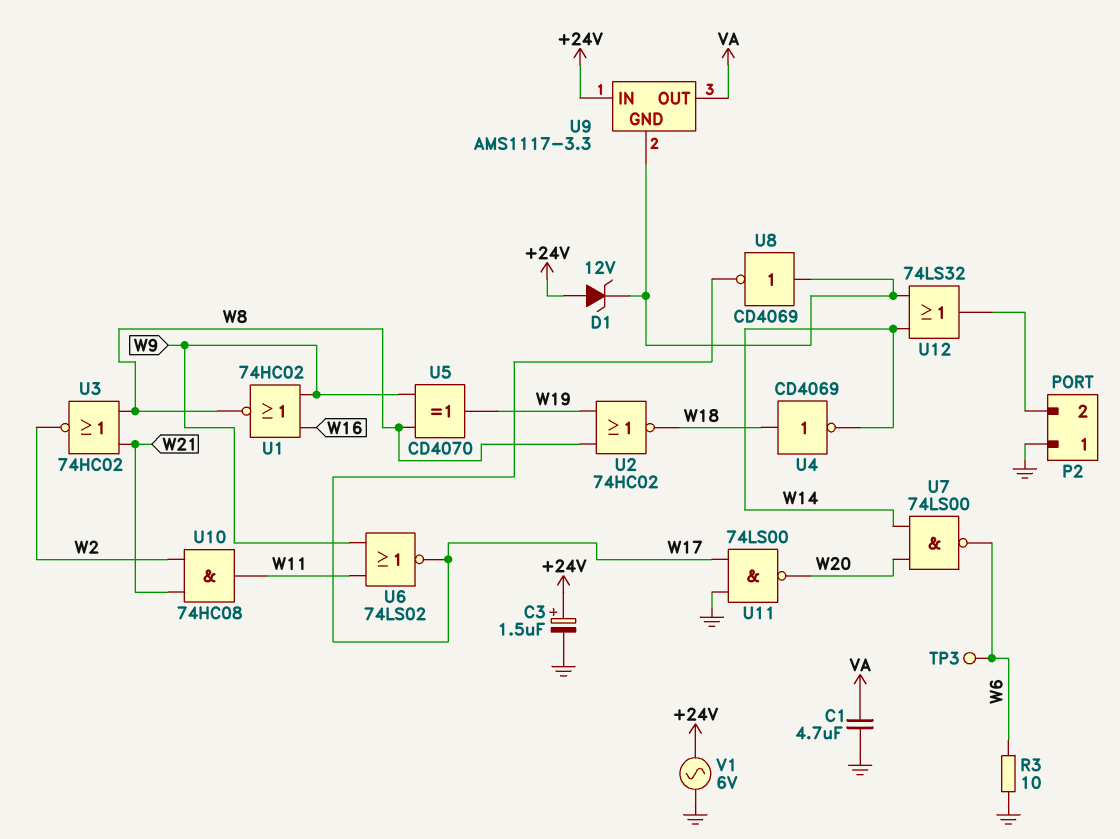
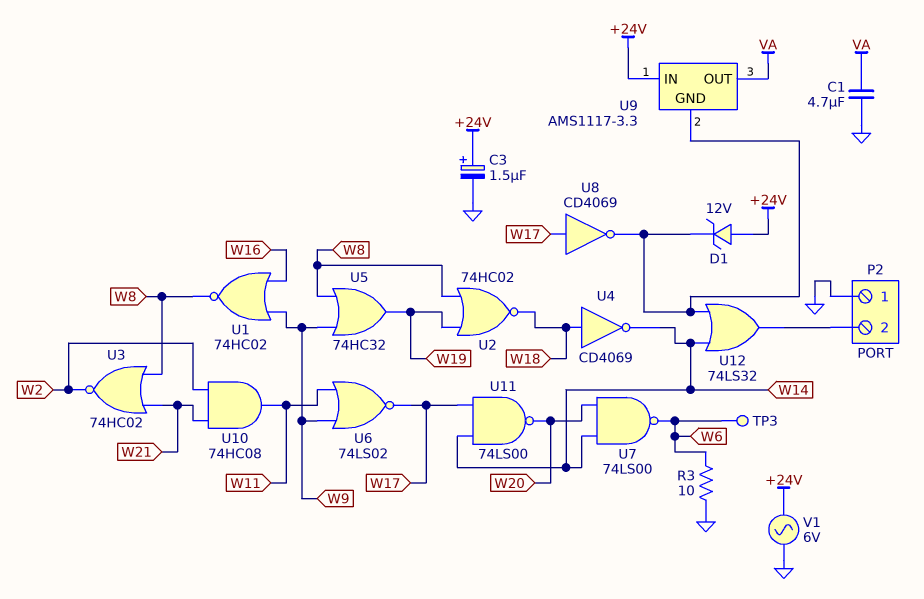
U5: XOR CD4070 (in W8, in W9, out W19) -> OR 74HC32 (in W8, in W9, out W19)
U8: NOT CD4069 (in U9/GND, out W17) -> NOT CD4069 (in W17, out U9/GND)
U11: NAND 74LS00 (in GND, in W17, out W20) -> NAND 74LS00 (in W14, in W17, out W20)

